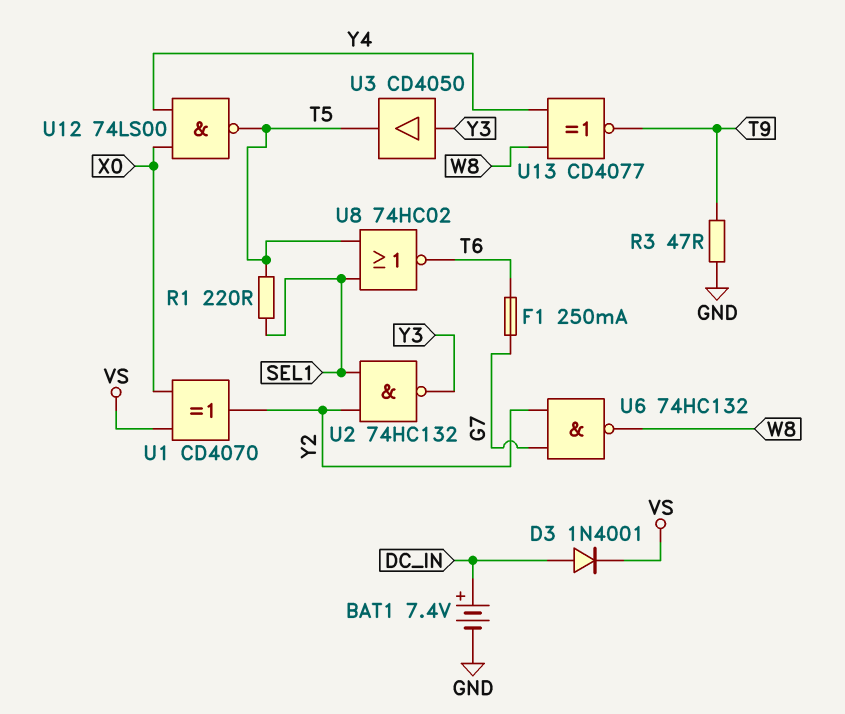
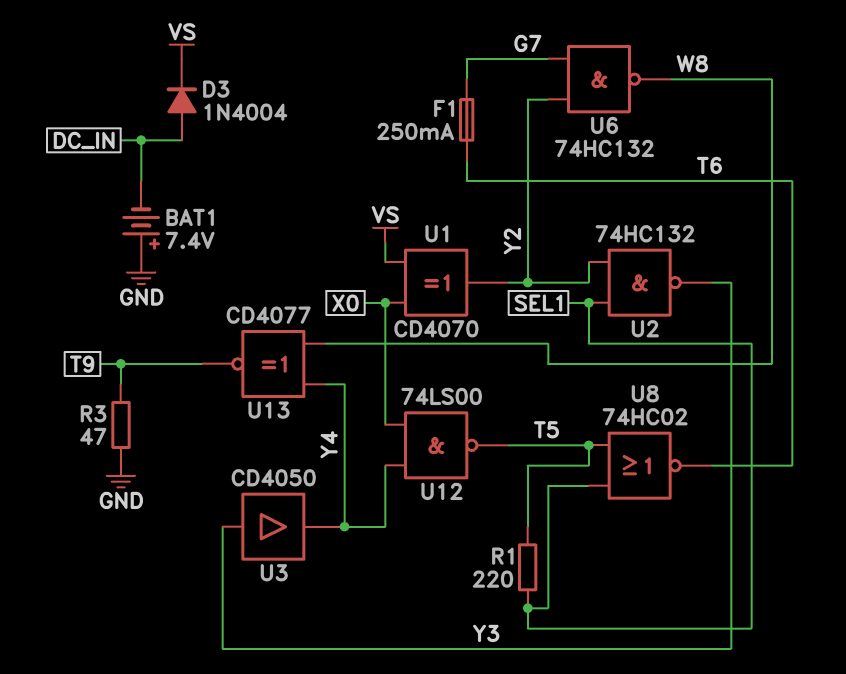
BAT1: 7.4V (plus DC_IN, minus GND) -> 7.4V (plus GND, minus DC_IN)
D3: diode 1N4001 (A DC_IN, K VS) -> diode 1N4004 (A DC_IN, K VS)
U3: buffer CD4050 (in Y3, out T5) -> buffer CD4050 (in Y3, out Y4)

